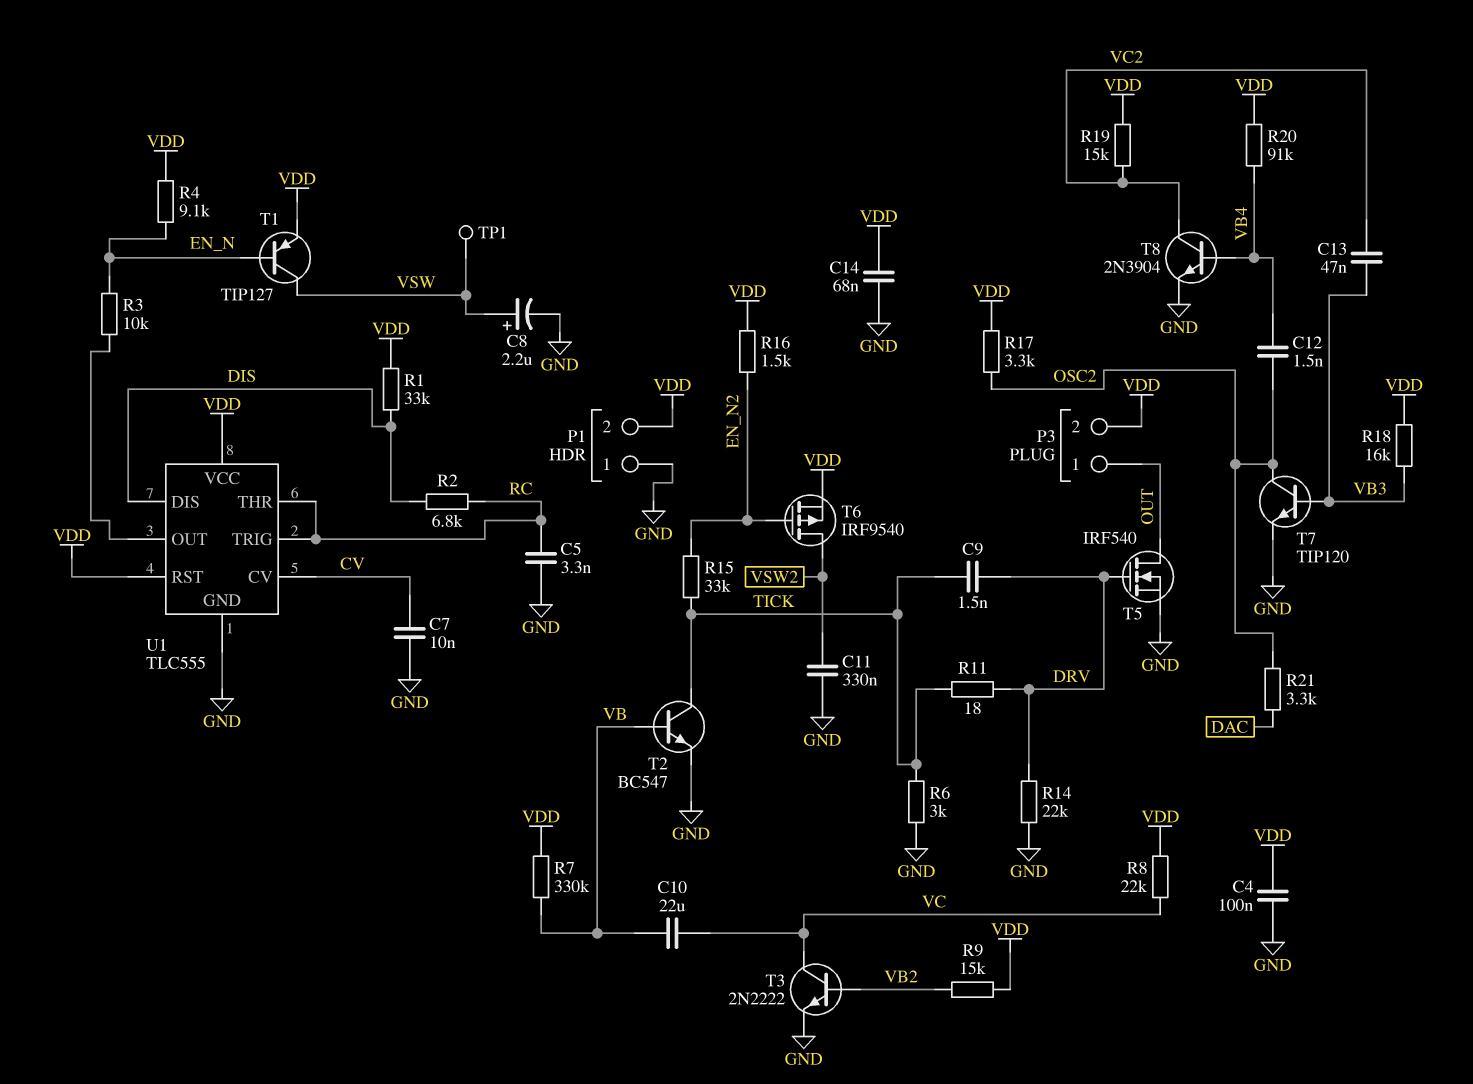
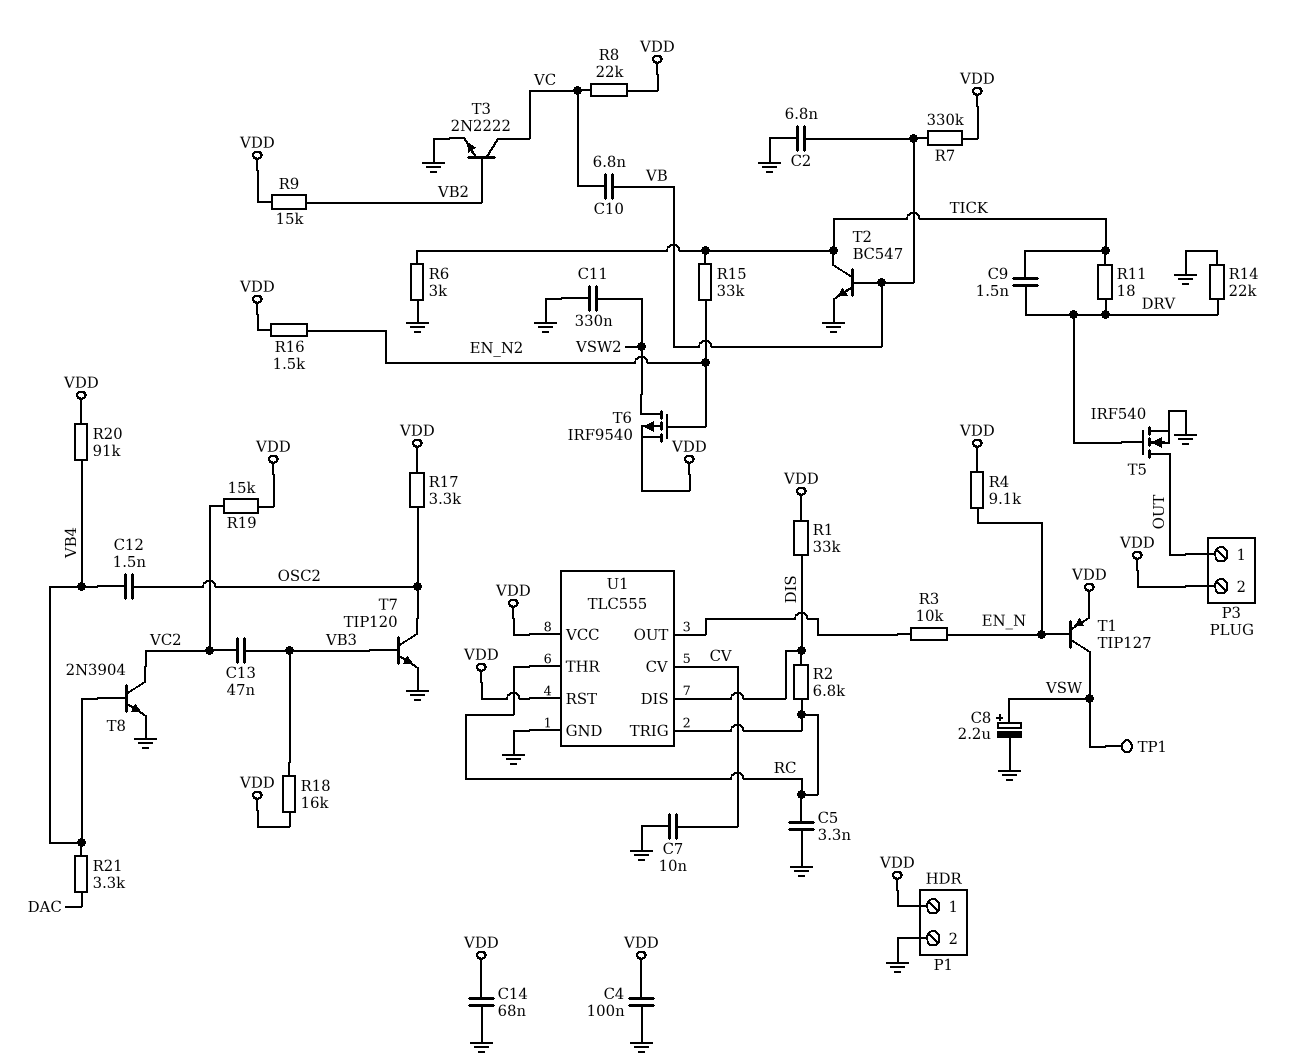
C2: none -> 6.8nF (GND, VB)
C10: 22uF (VB, VC) -> 6.8nF (VB, VC)
P1 pin 1: GND -> VDD
P1 pin 2: VDD -> GND
R21: 3.3k (DAC, OSC2) -> 3.3k (DAC, VB4)

